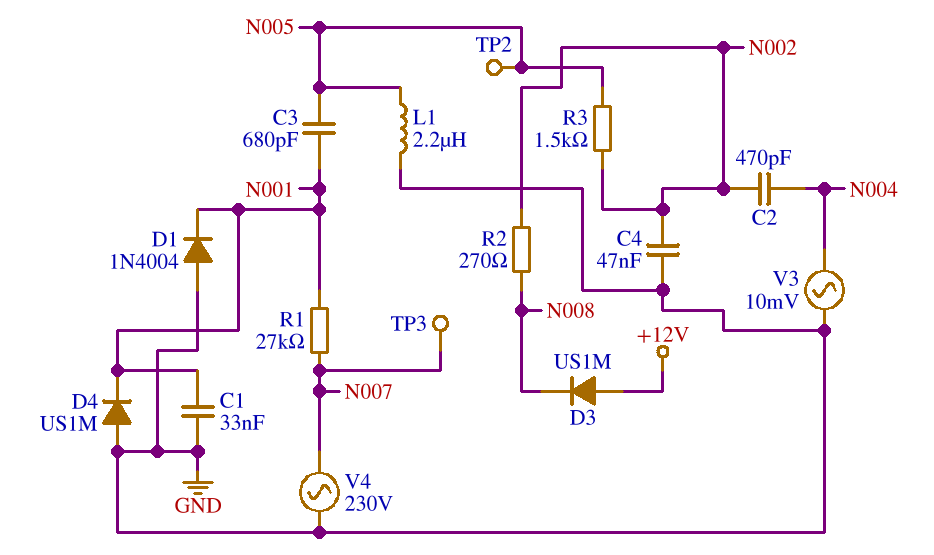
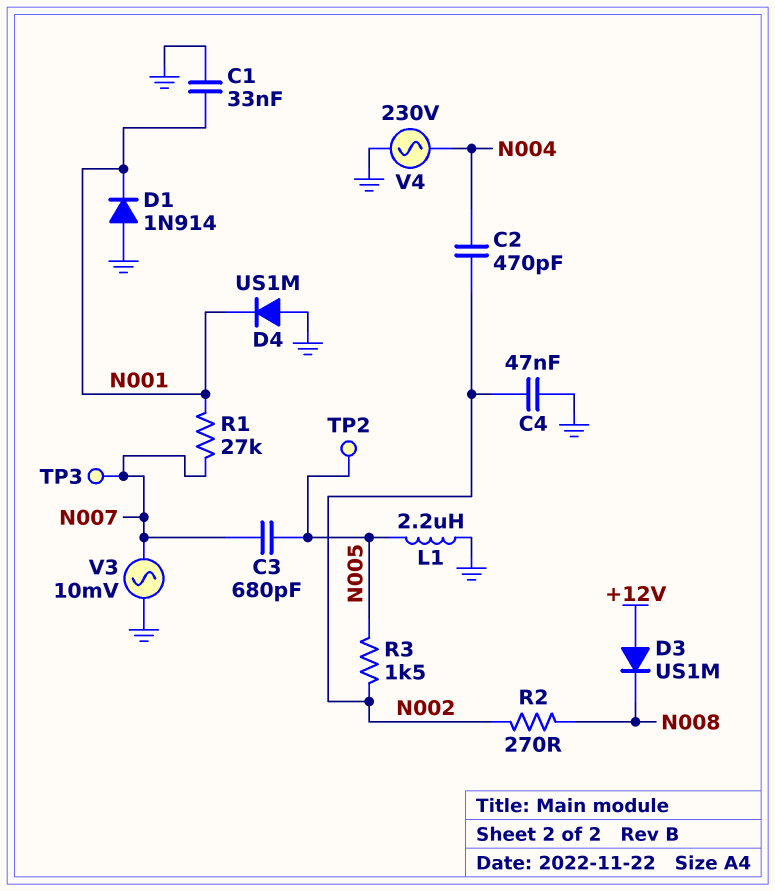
C3: 680pF (N001, N005) -> 680pF (N005, N007)
D1: diode 1N4004 (A GND, K N001) -> diode 1N914 (A GND, K N001)
V3: AC 10mV (GND, N004) -> AC 10mV (GND, N007)
V4: AC 230V (GND, N007) -> AC 230V (GND, N004)

